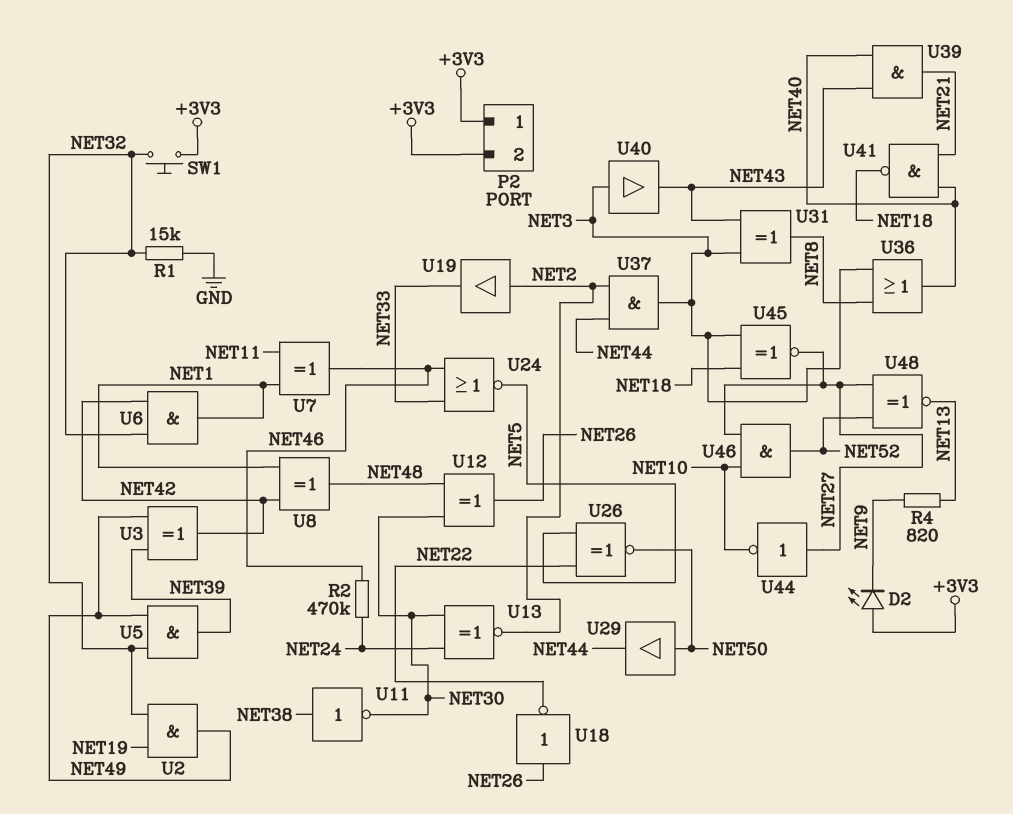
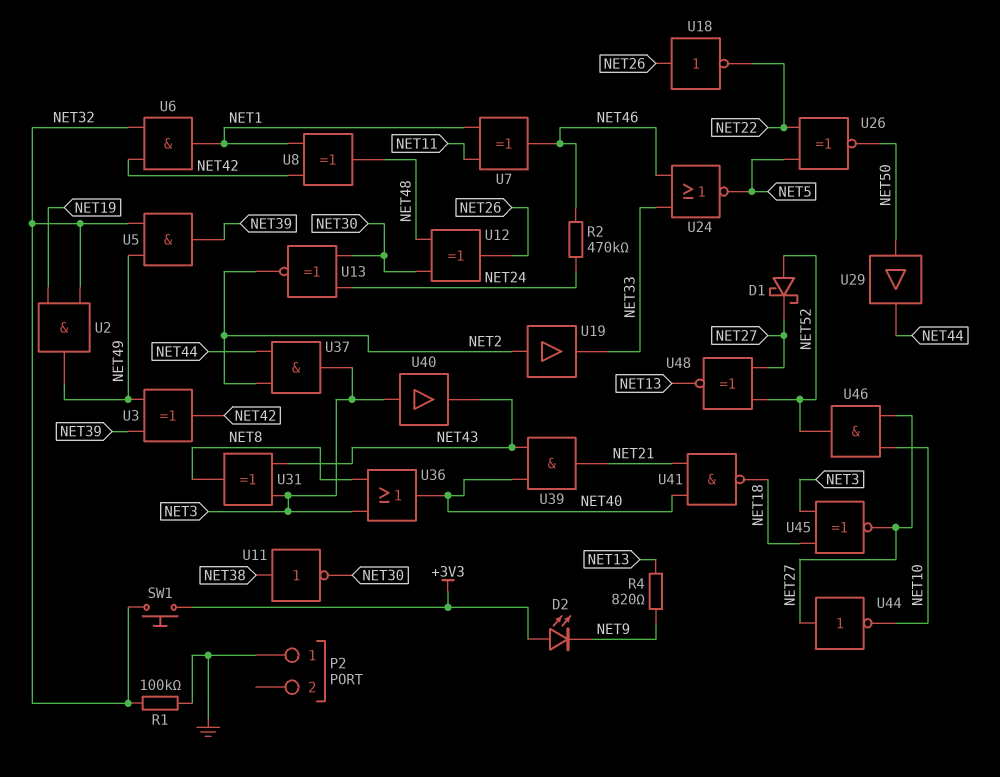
D1: none -> schottky (A NET52, K NET27)
P2 pin 1: +3V3 -> GND
P2 pin 2: +3V3 -> none
R1: 15k (GND, NET32) -> 100k (GND, NET32)

